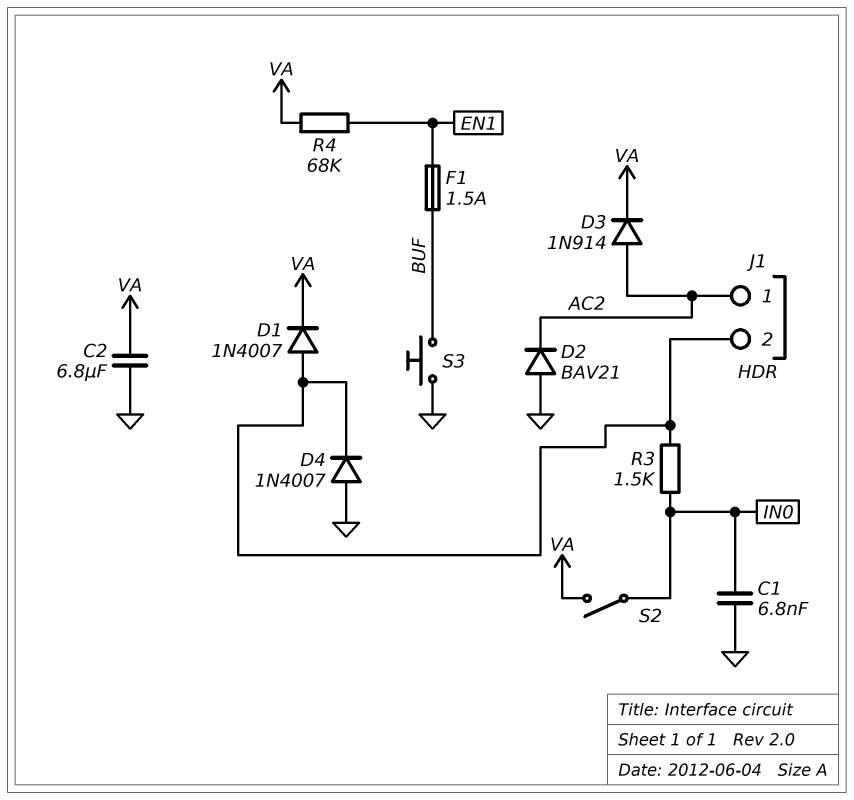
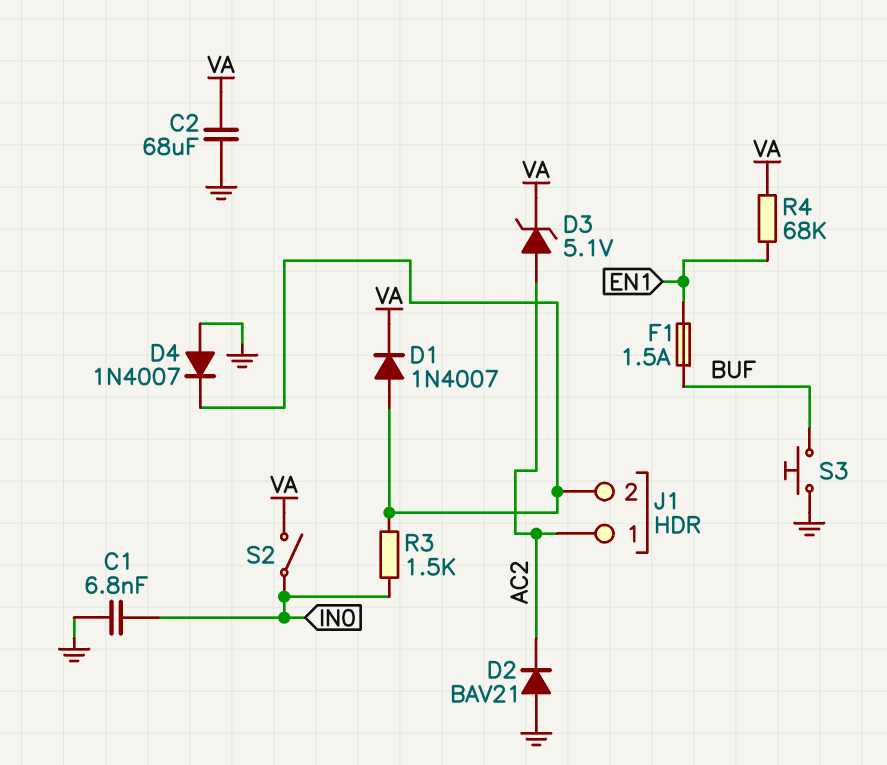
C2: 6.8uF (GND, VA) -> 68uF (GND, VA)
D3: diode 1N914 (A AC2, K VA) -> zener 5.1V (A AC2, K VA)

